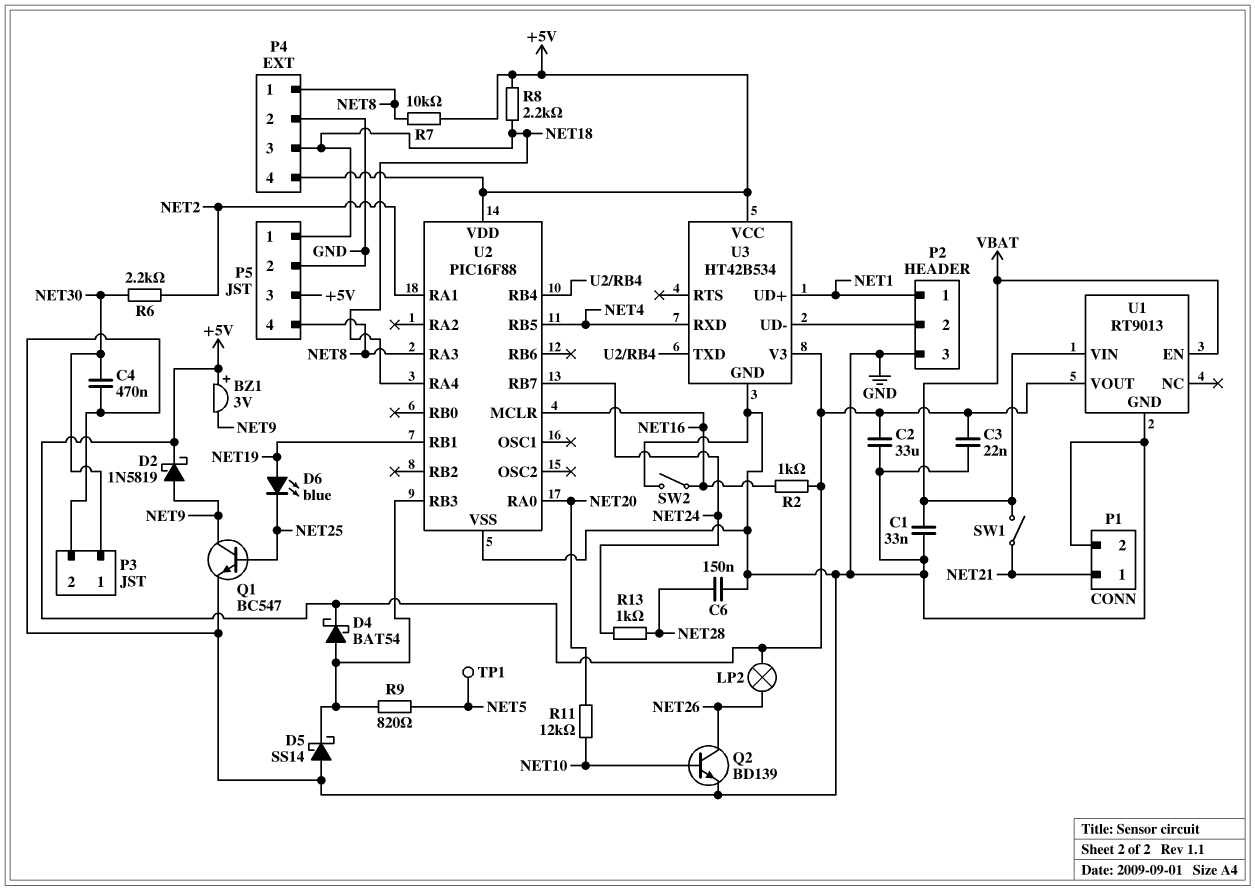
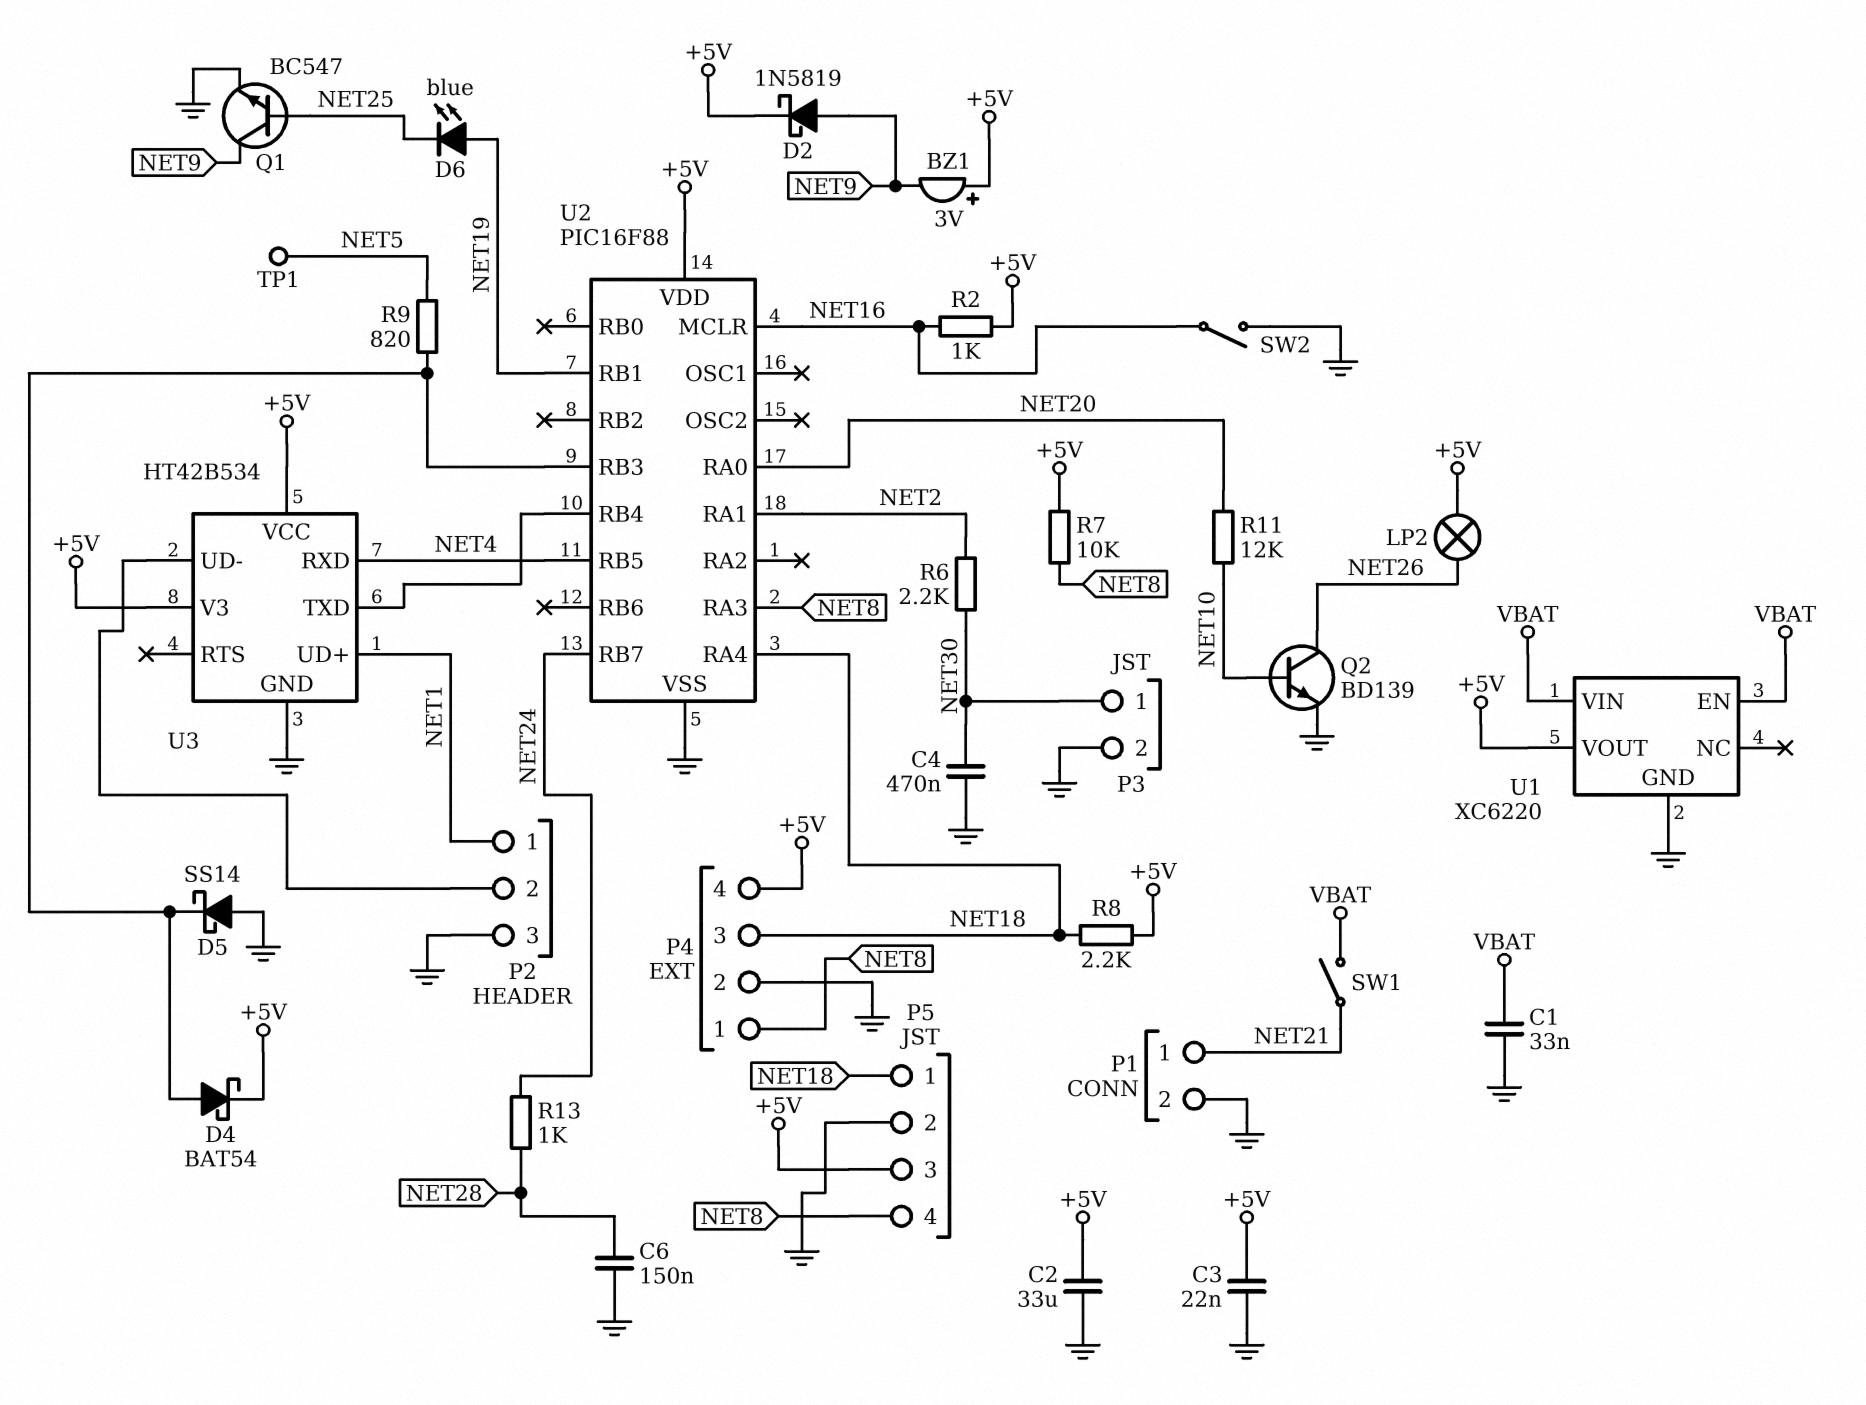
U1: RT9013 -> XC6220

